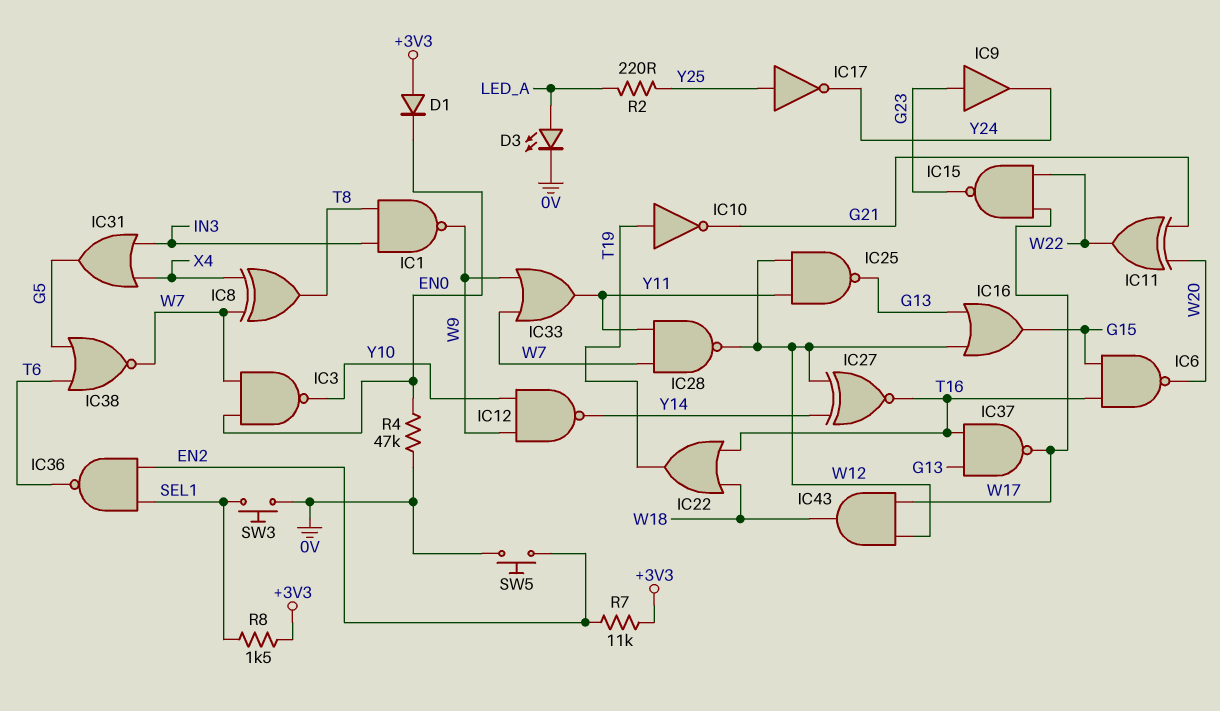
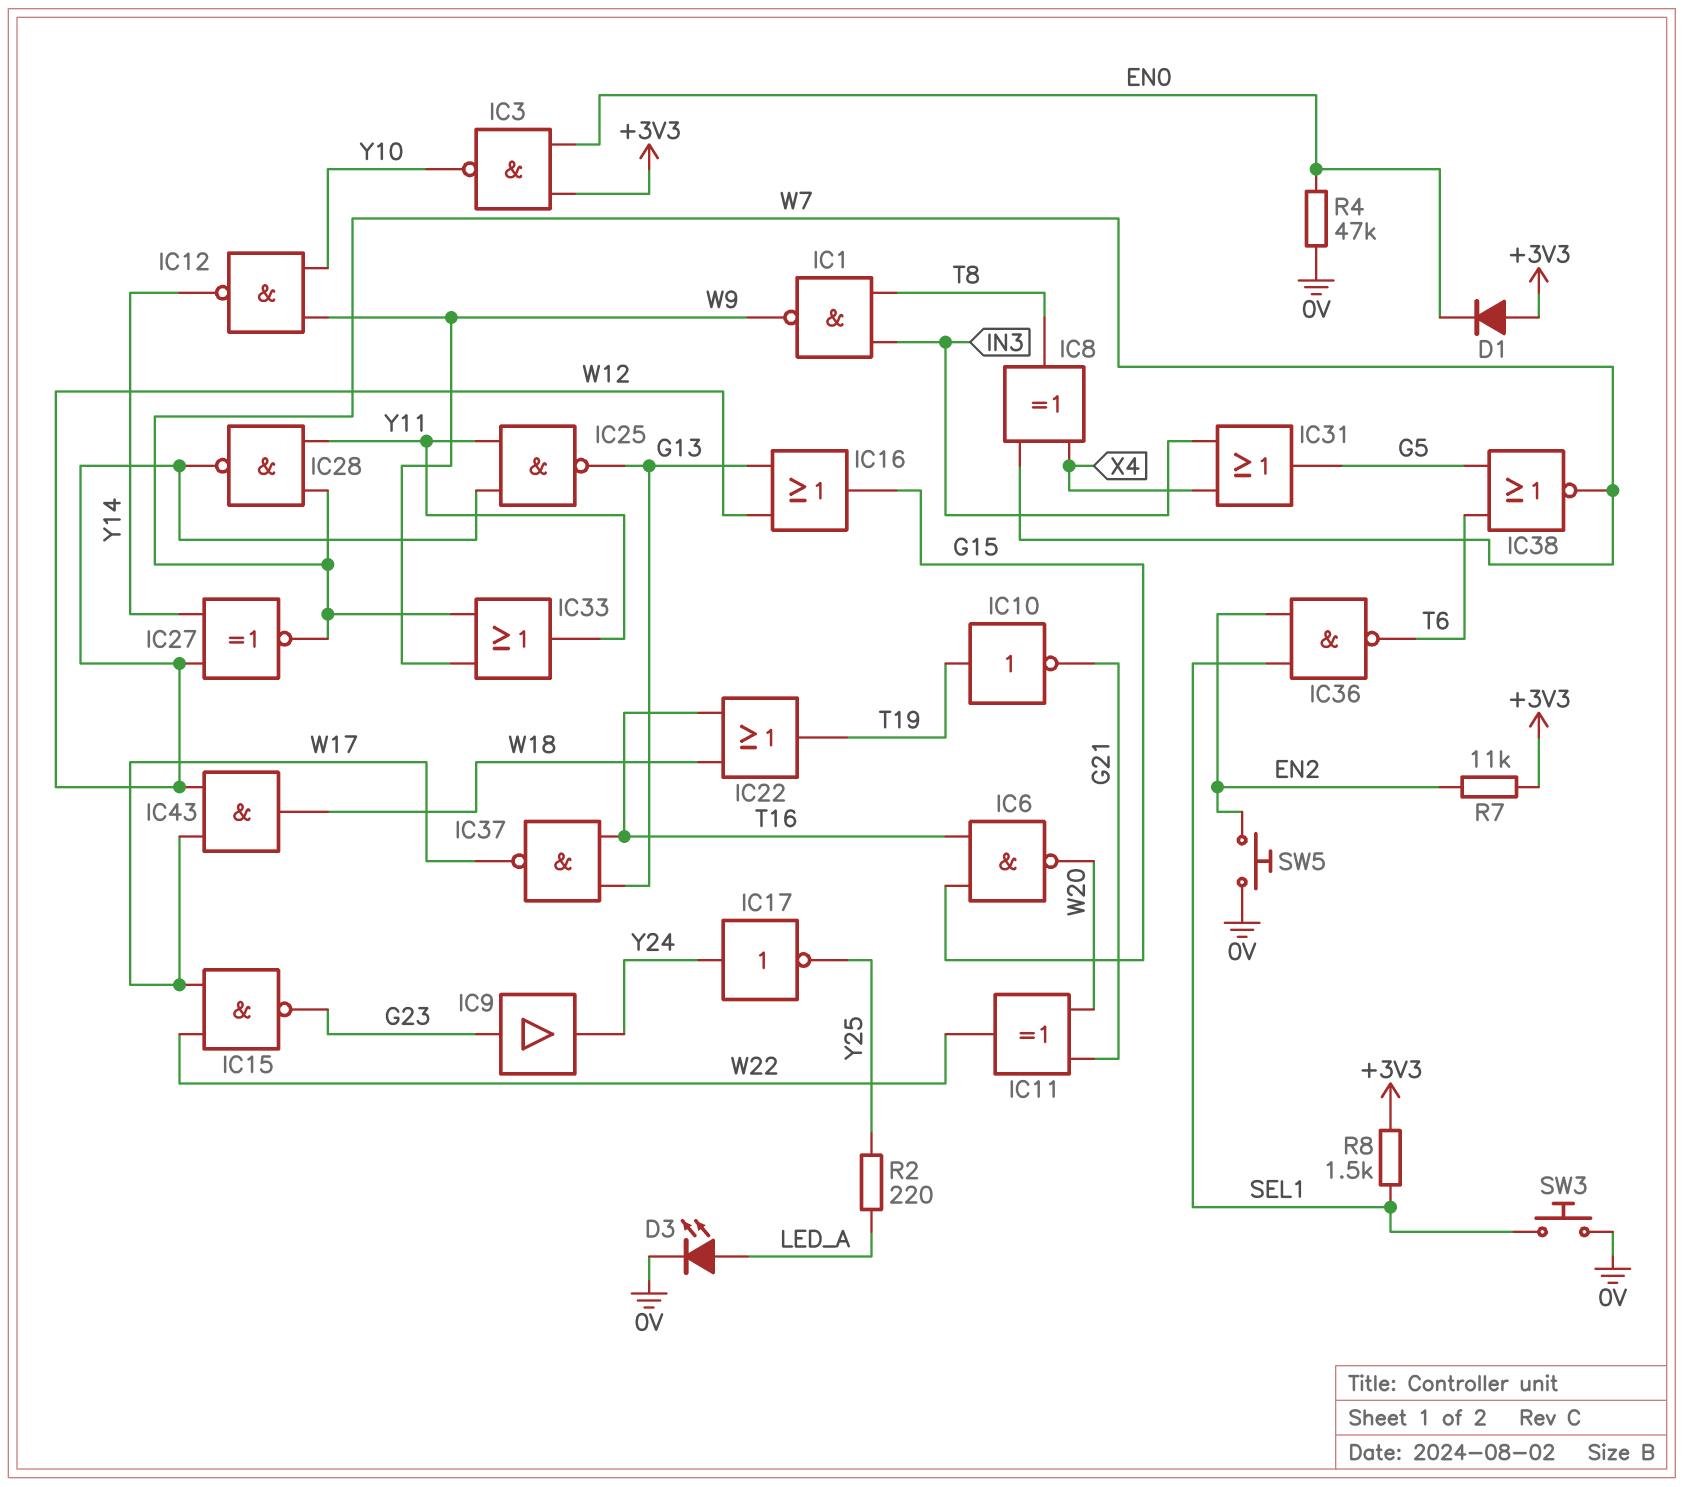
IC3: NAND (in EN0, in W7, out Y10) -> NAND (in +3V3, in EN0, out Y10)
IC17: NOT (in Y25, out Y24) -> NOT (in Y24, out Y25)
IC27: XNOR (in W12, in Y14, out T16) -> XNOR (in W12, in Y14, out W7)

